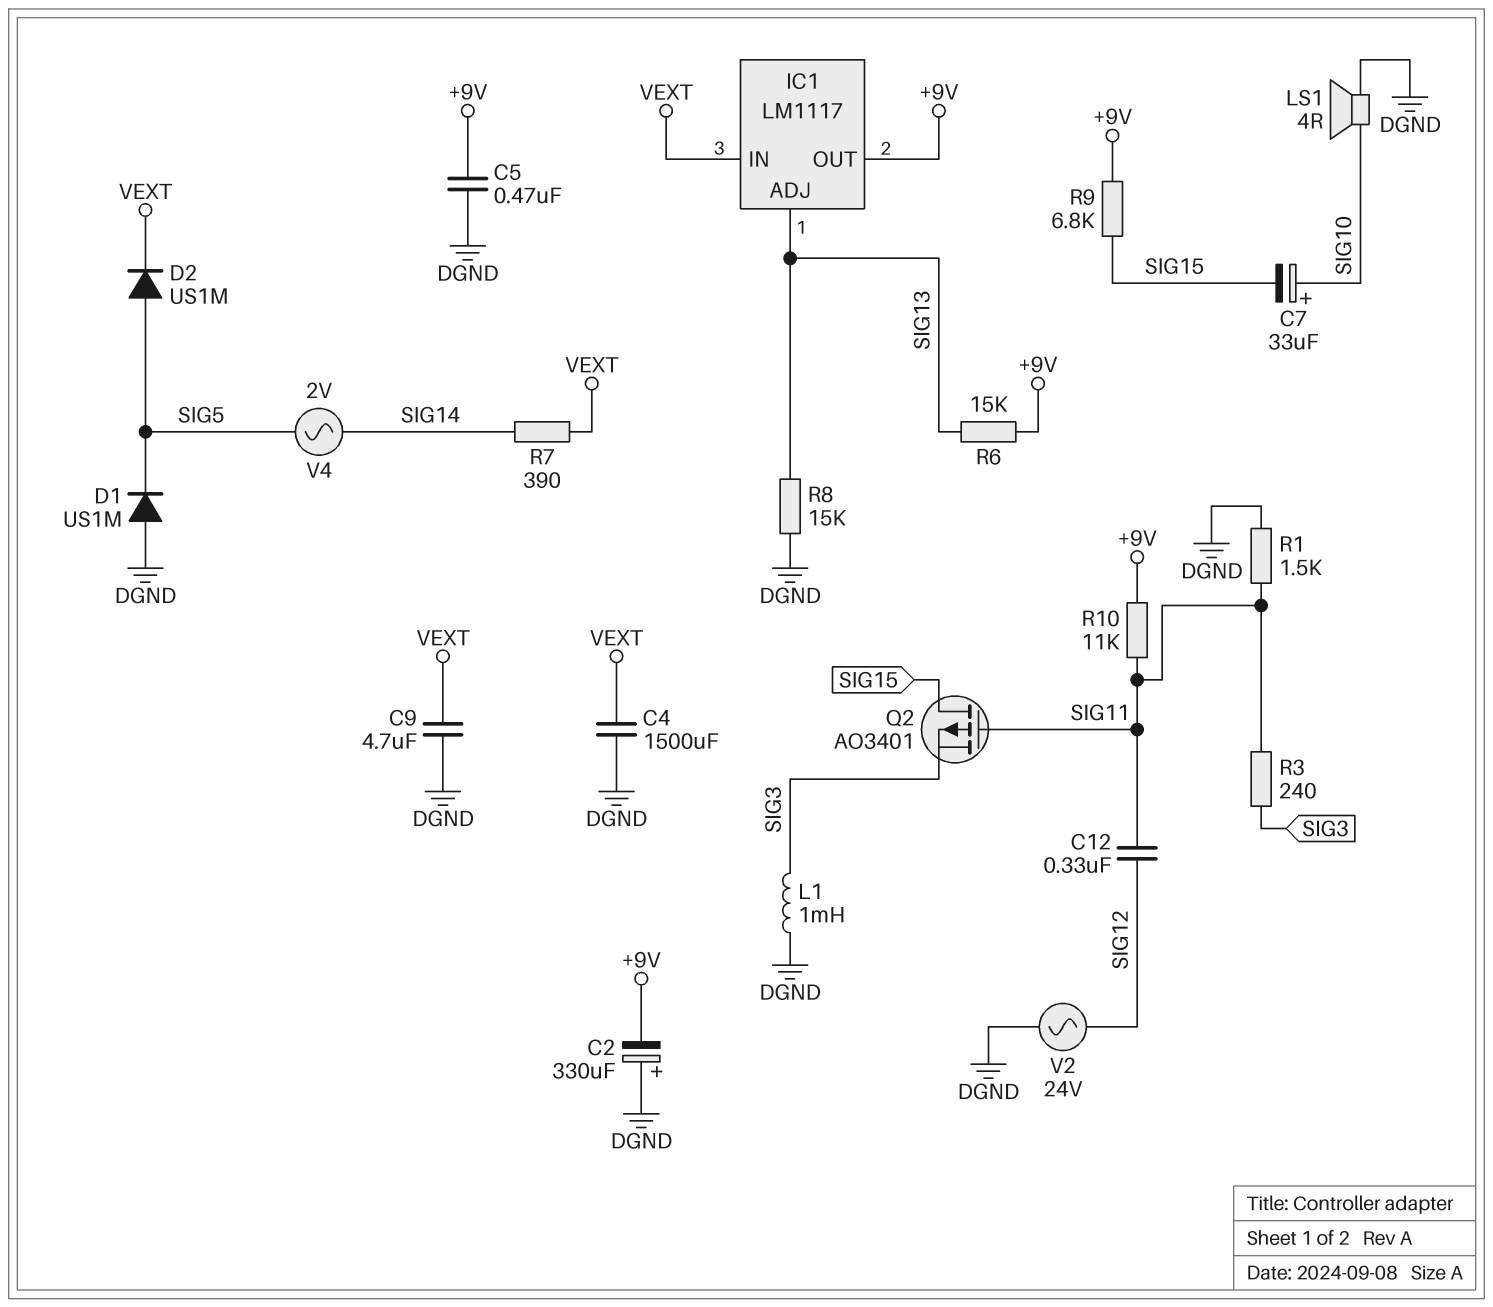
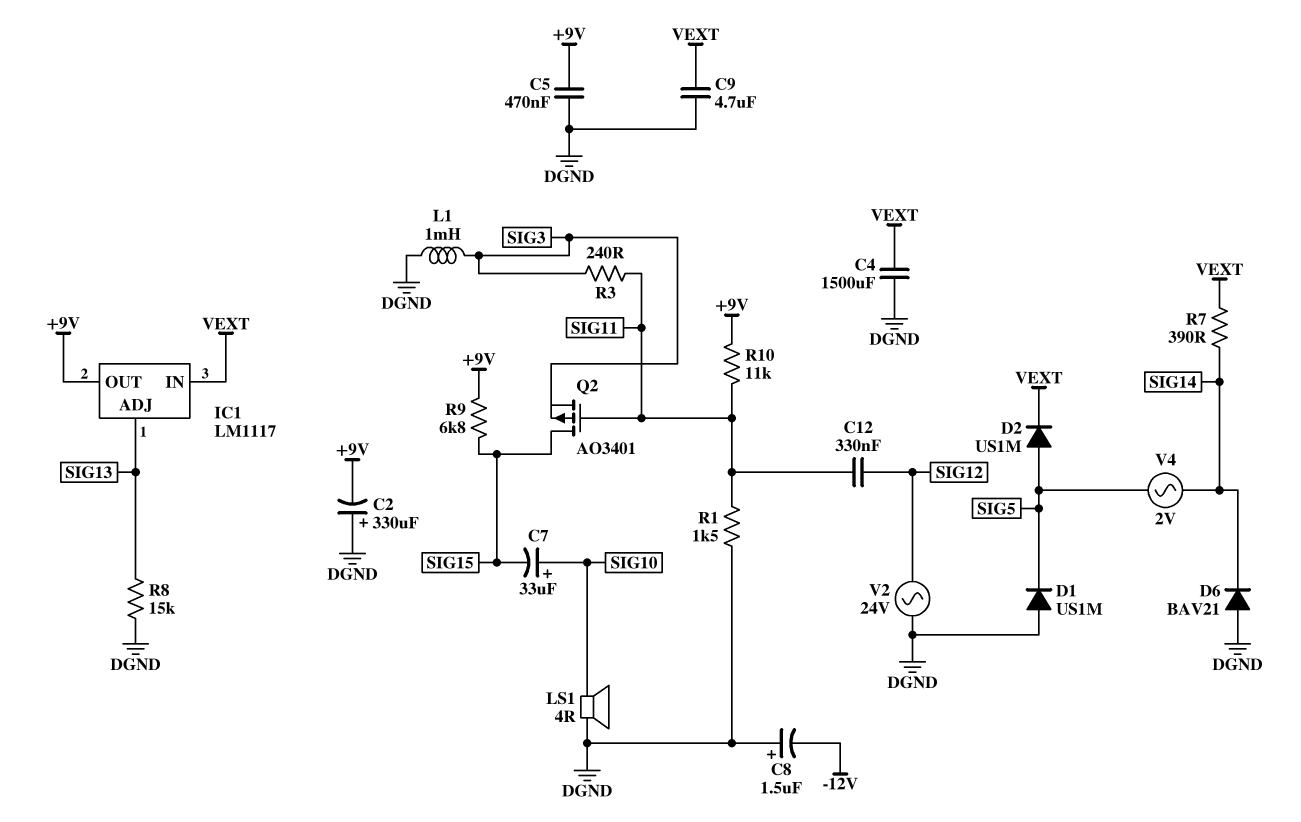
C8: none -> 1.5uF (plus DGND, minus -12V)
D6: none -> diode BAV21 (A DGND, K SIG14)
R6: 15k (+9V, SIG13) -> none

